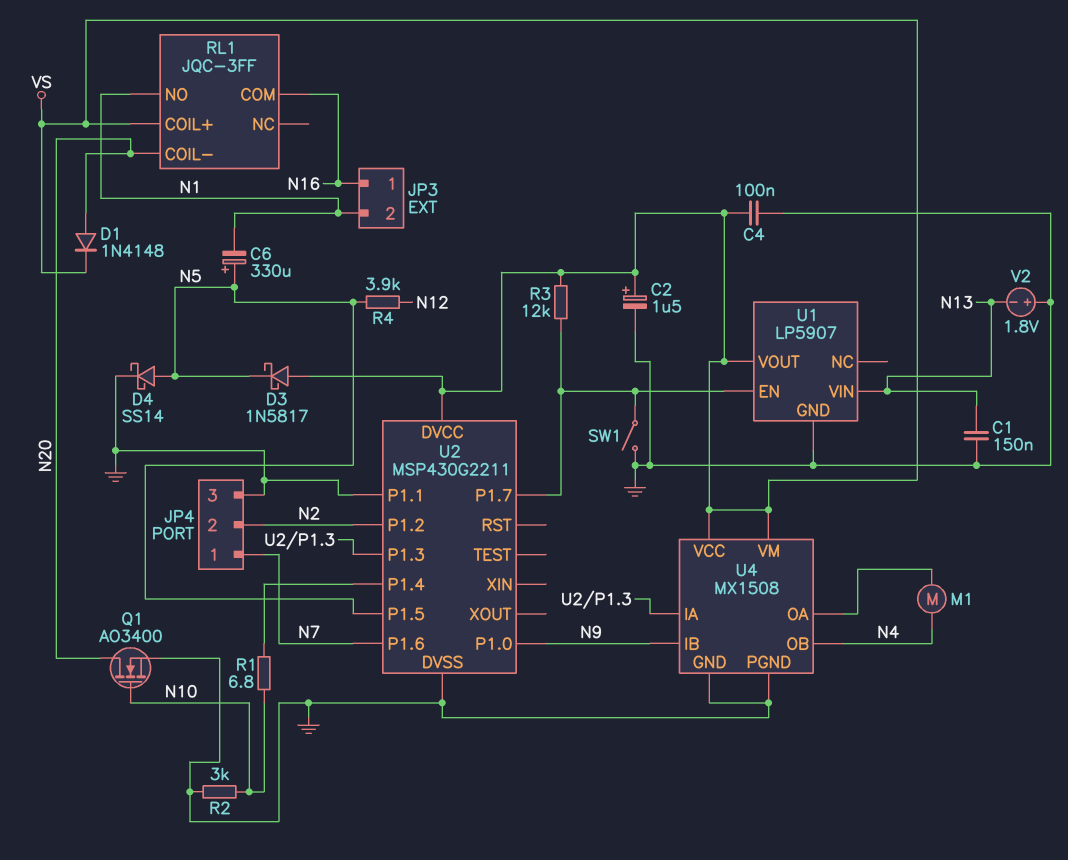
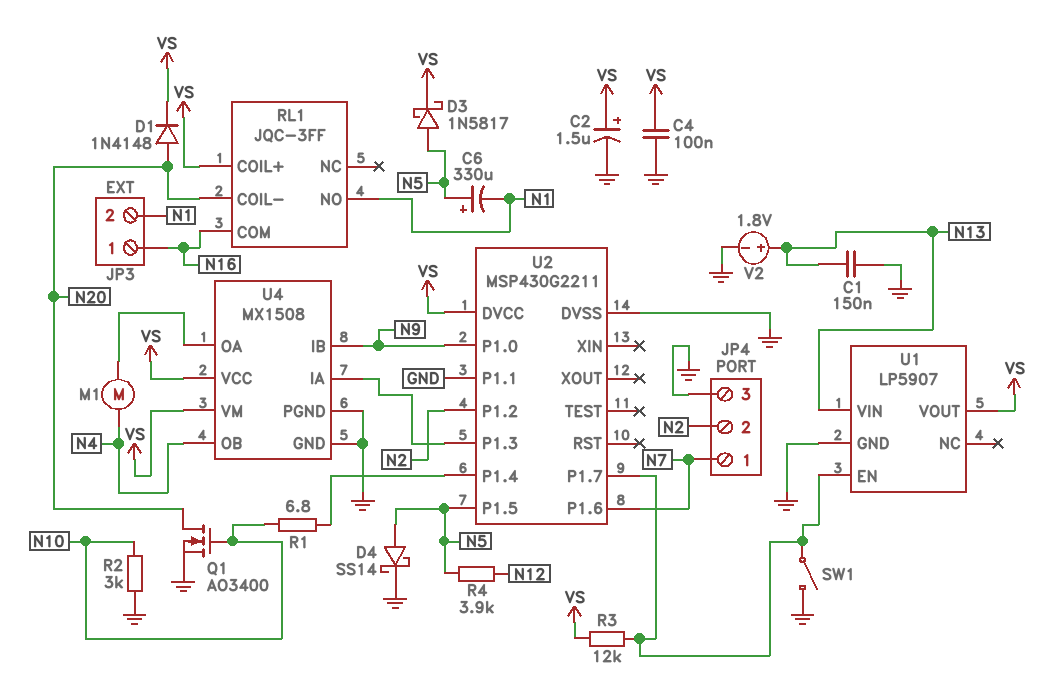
D3: schottky 1N5817 (A VS, K N5) -> schottky 1N5817 (A N5, K VS)
V2: 1.8V (plus GND, minus N13) -> 1.8V (plus N13, minus GND)

